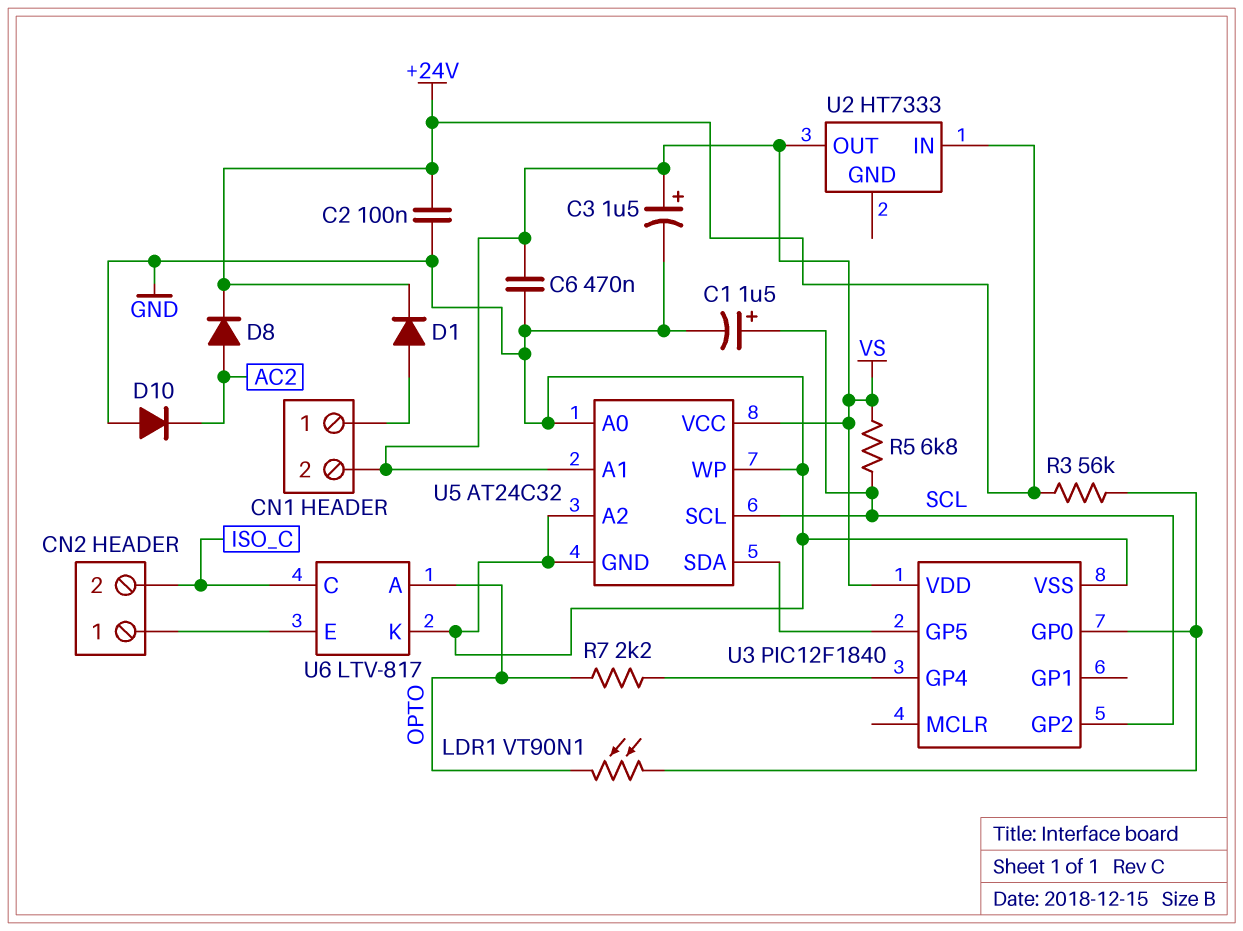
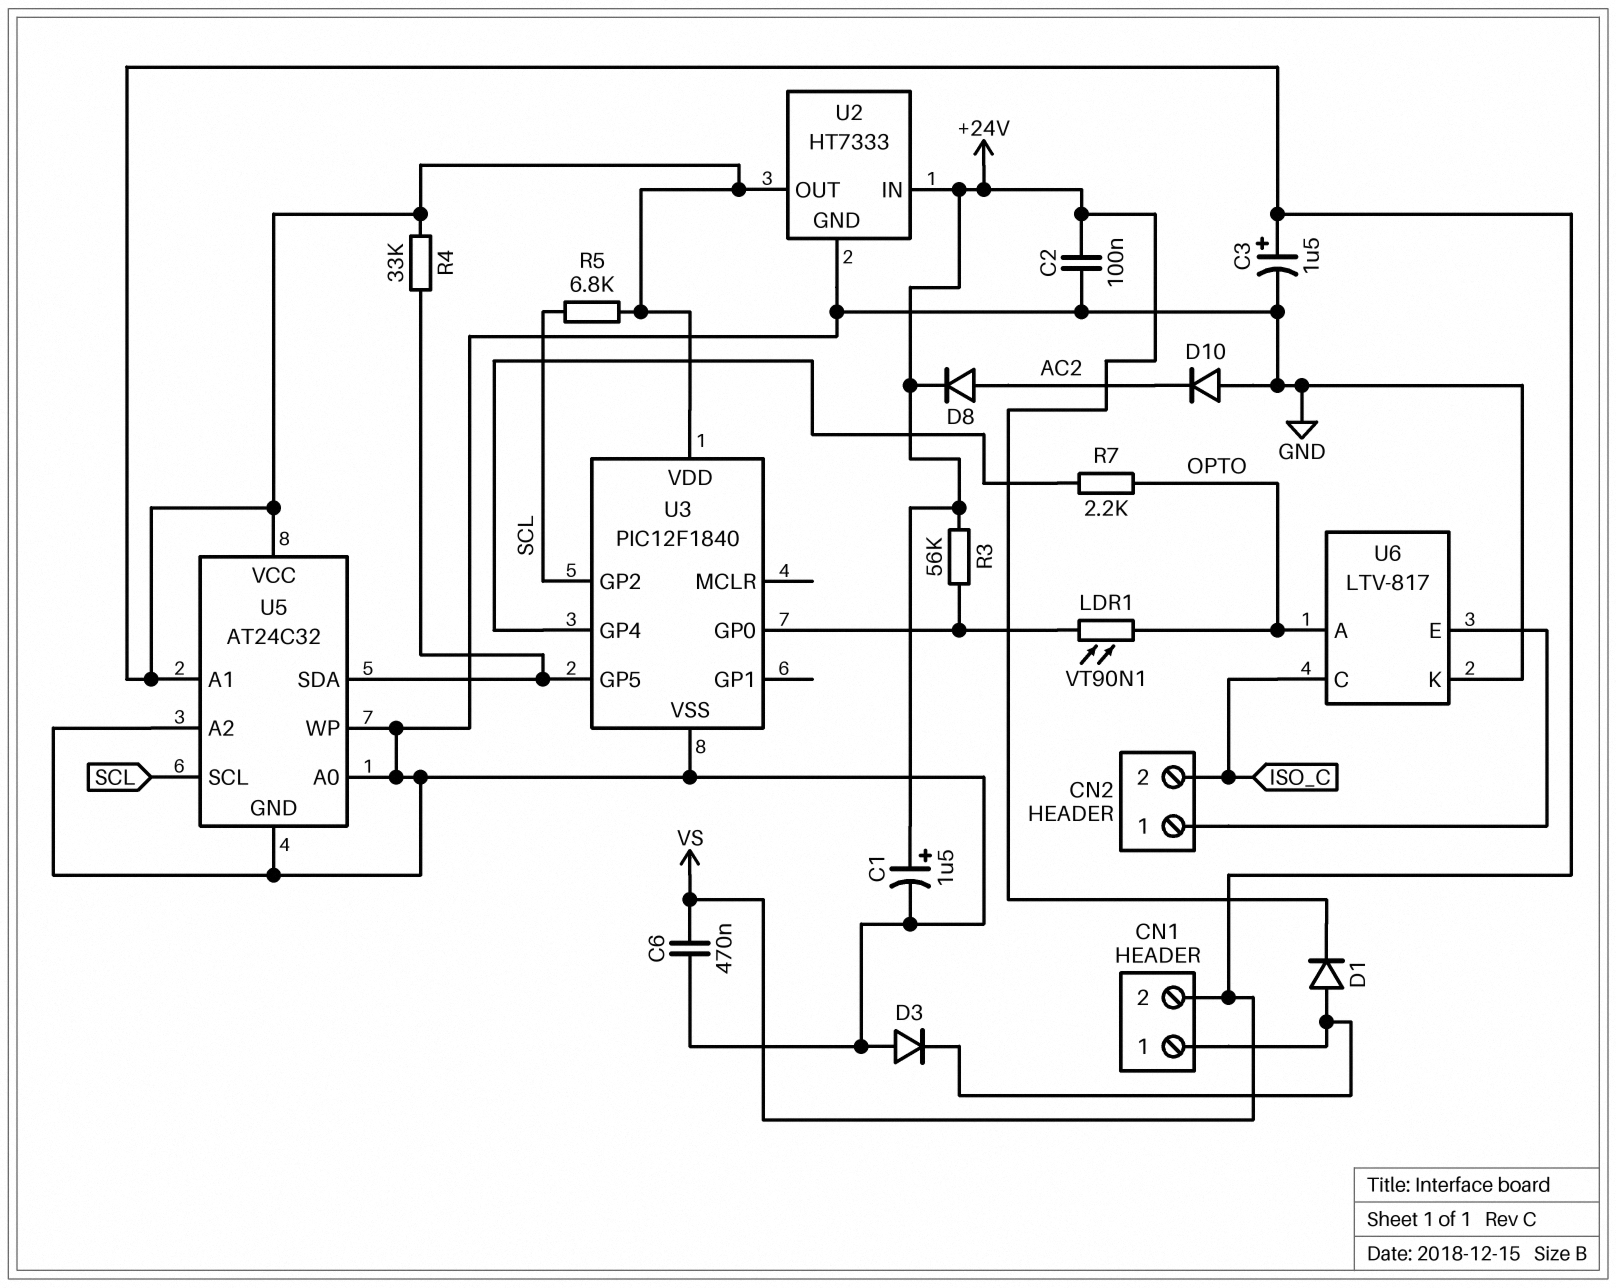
C1: 1.5uF (plus SCL, minus GND) -> 1.5uF (plus +24V, minus GND)
D3: none -> diode (A GND, K CN1/1)
R4: none -> 33k (U3/GP5, VS)
U2 pin GND: none -> GND

